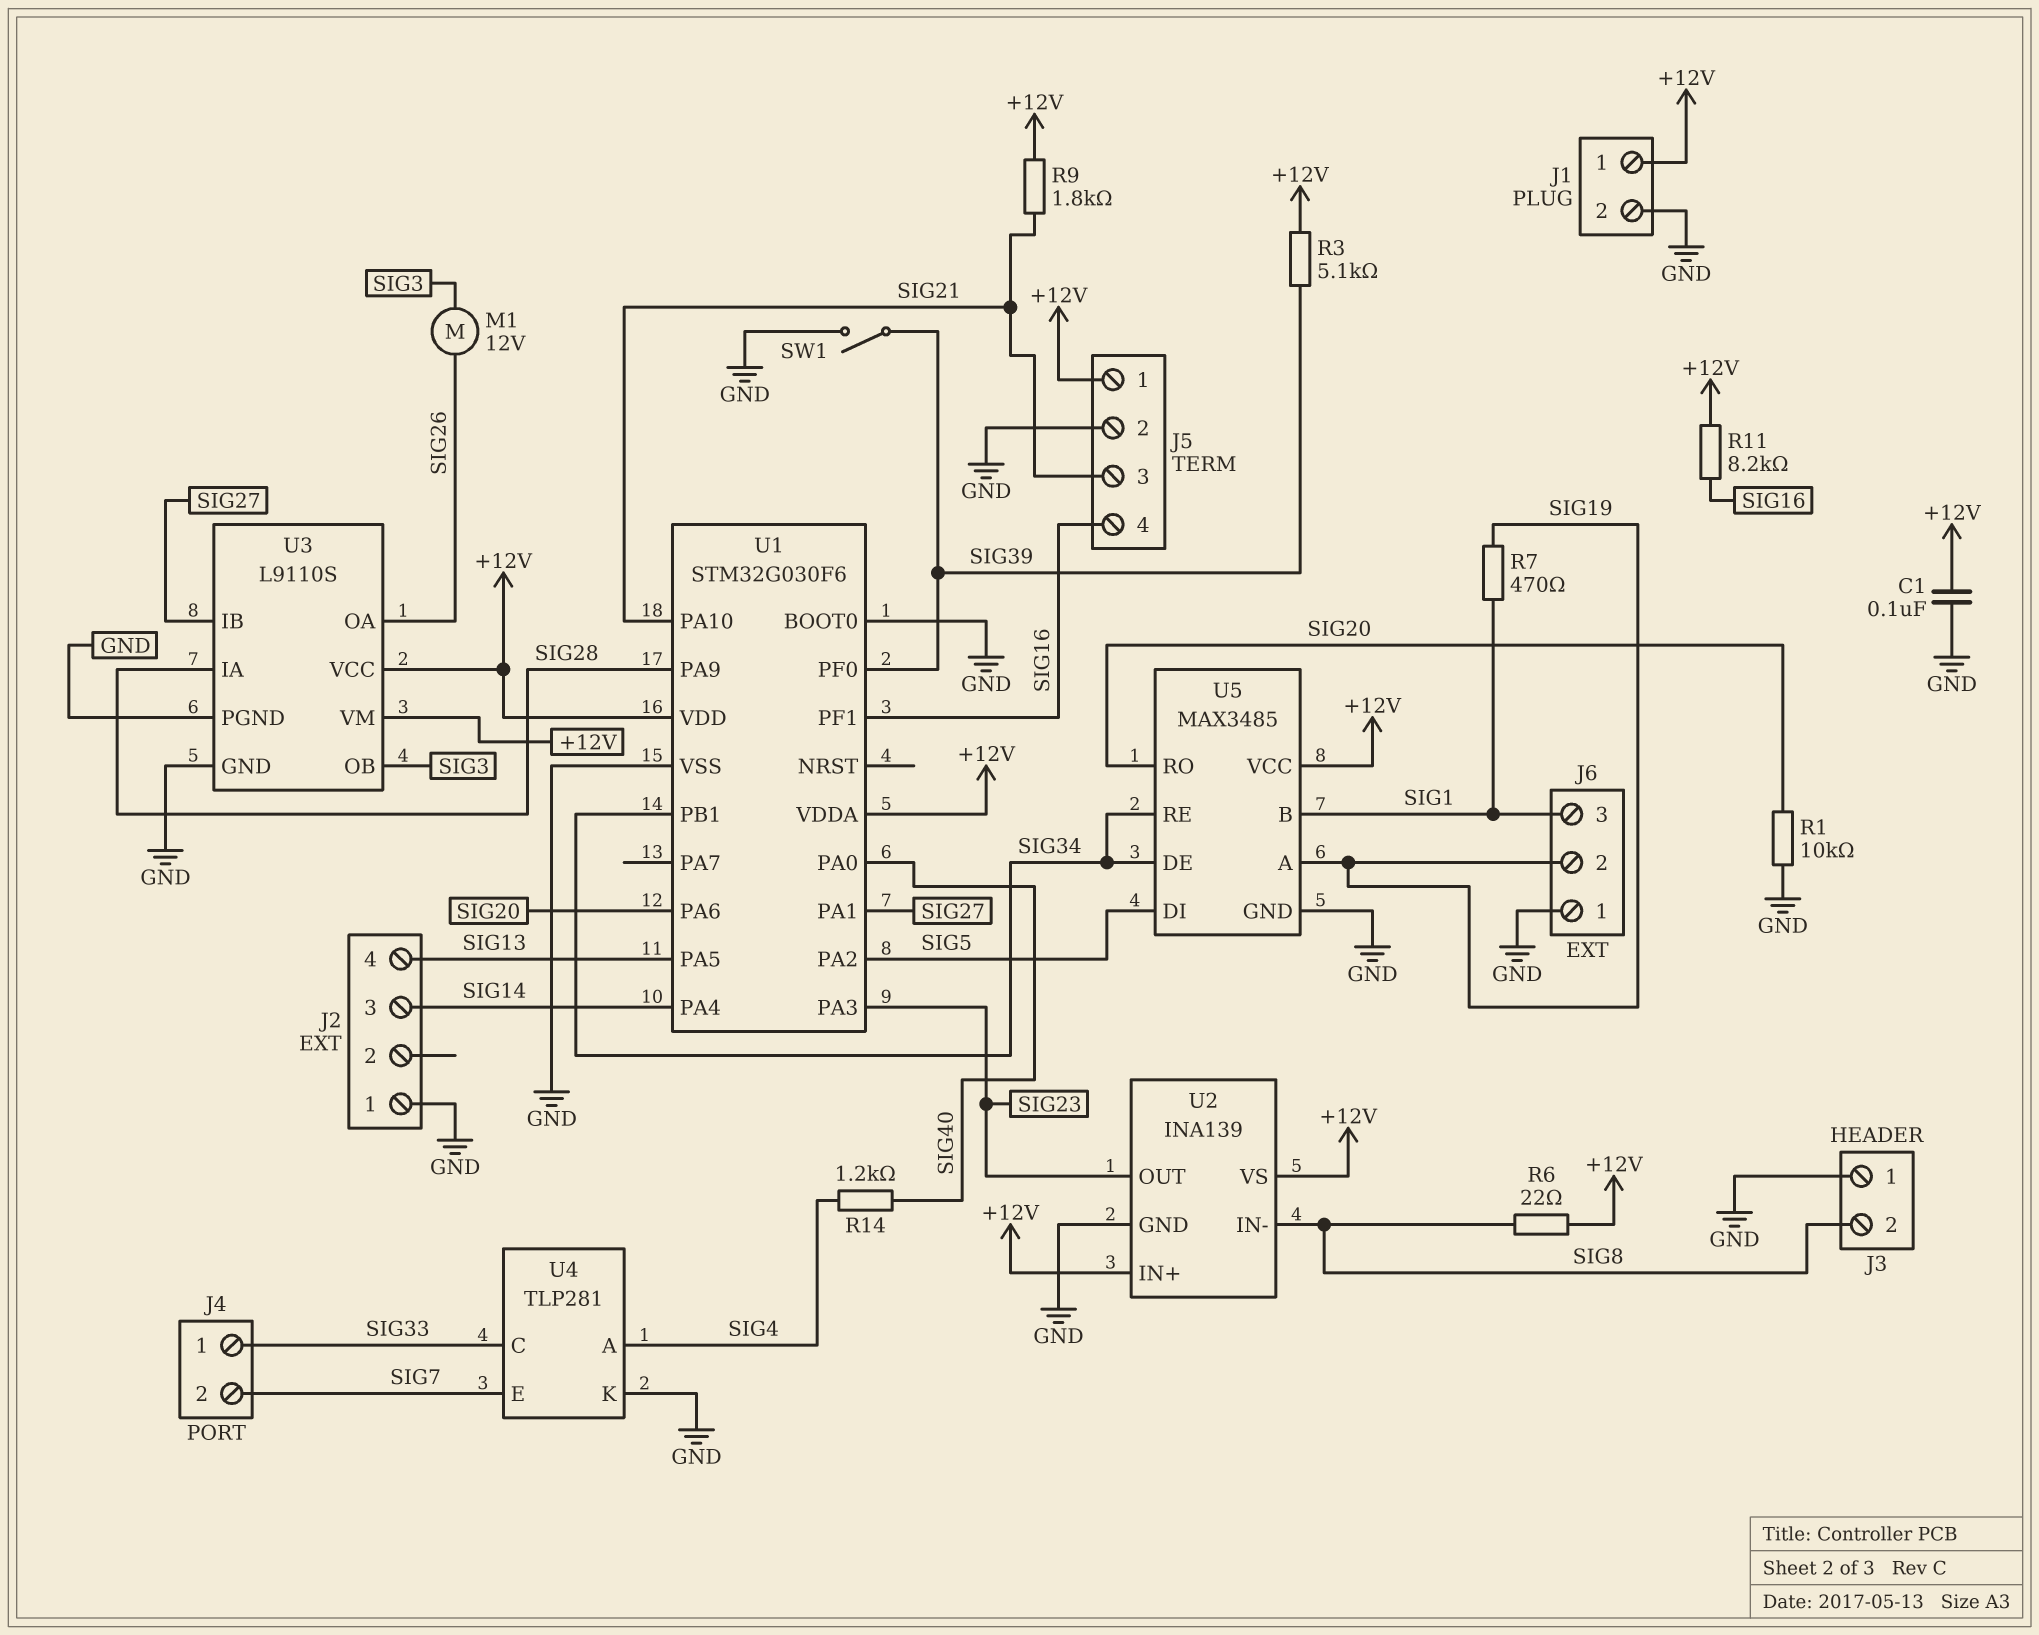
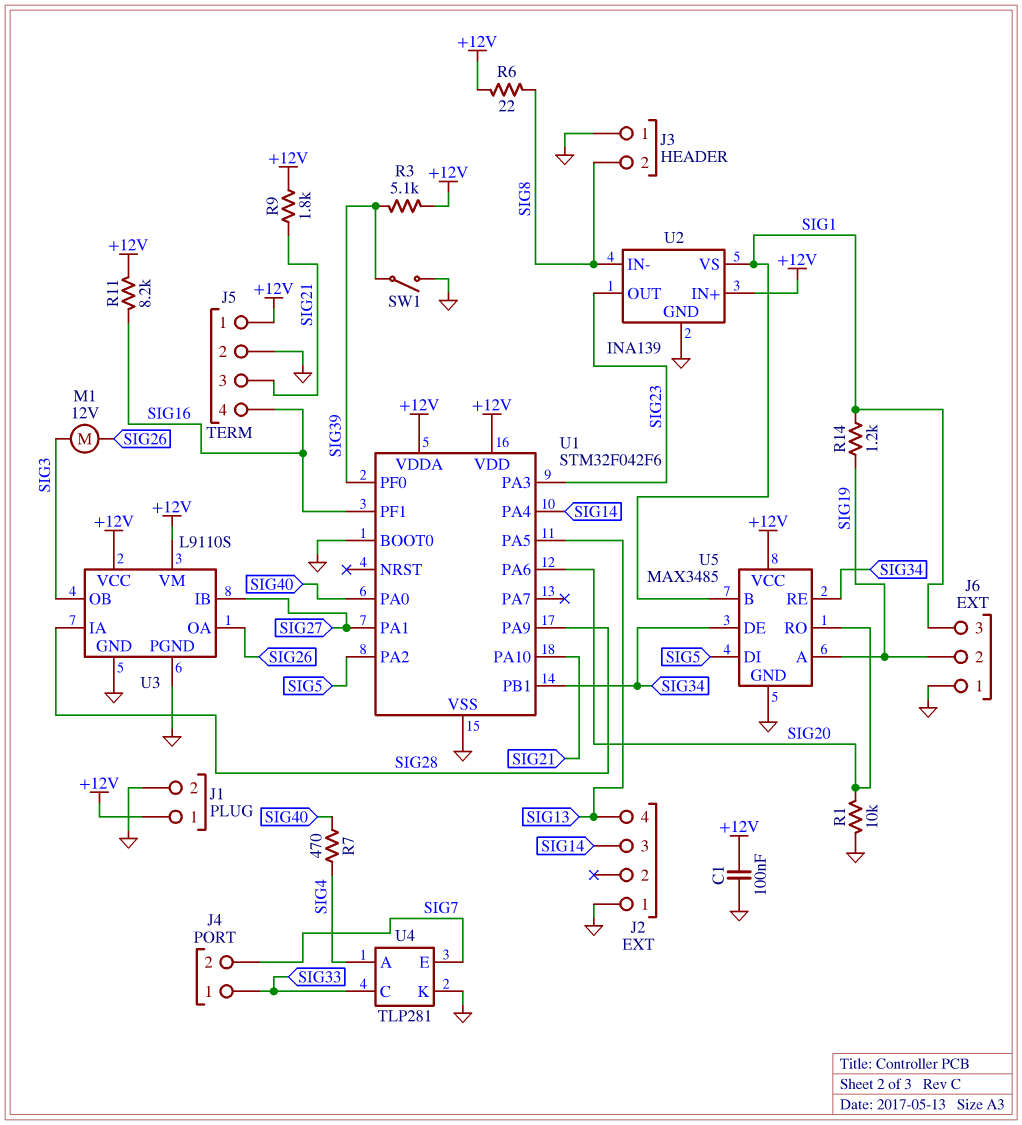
R7: 470 (SIG1, SIG19) -> 470 (SIG4, SIG40)
R14: 1.2k (SIG4, SIG40) -> 1.2k (SIG1, SIG19)
U1: STM32G030F6 -> STM32F042F6
U2 pin VS: +12V -> SIG1

